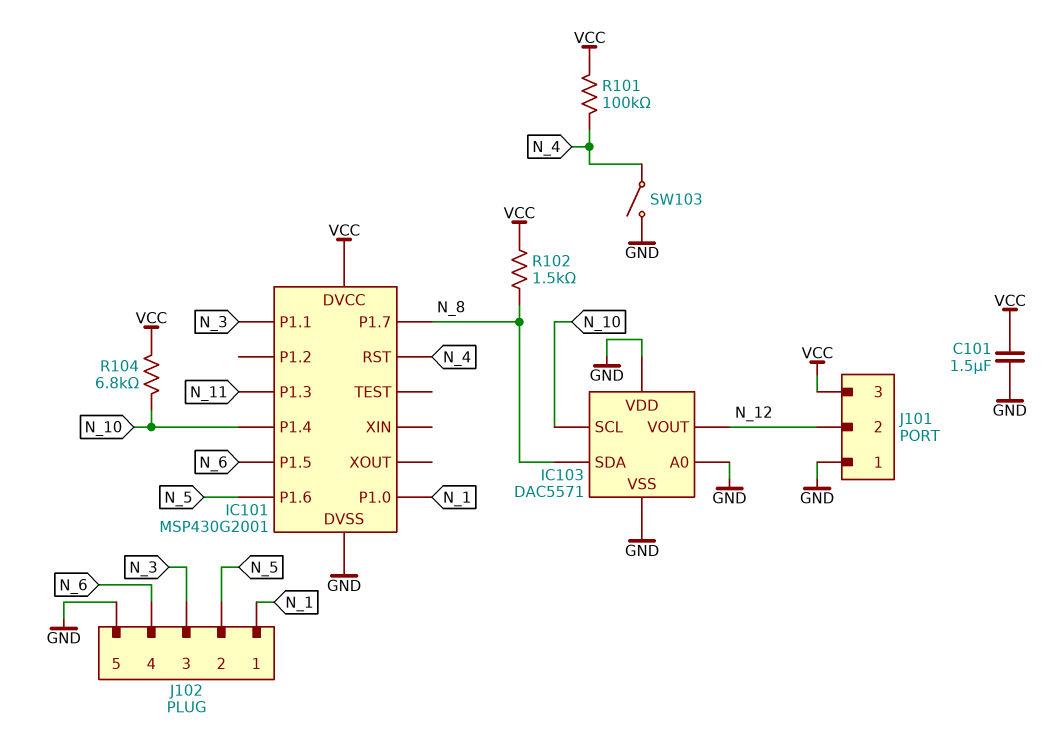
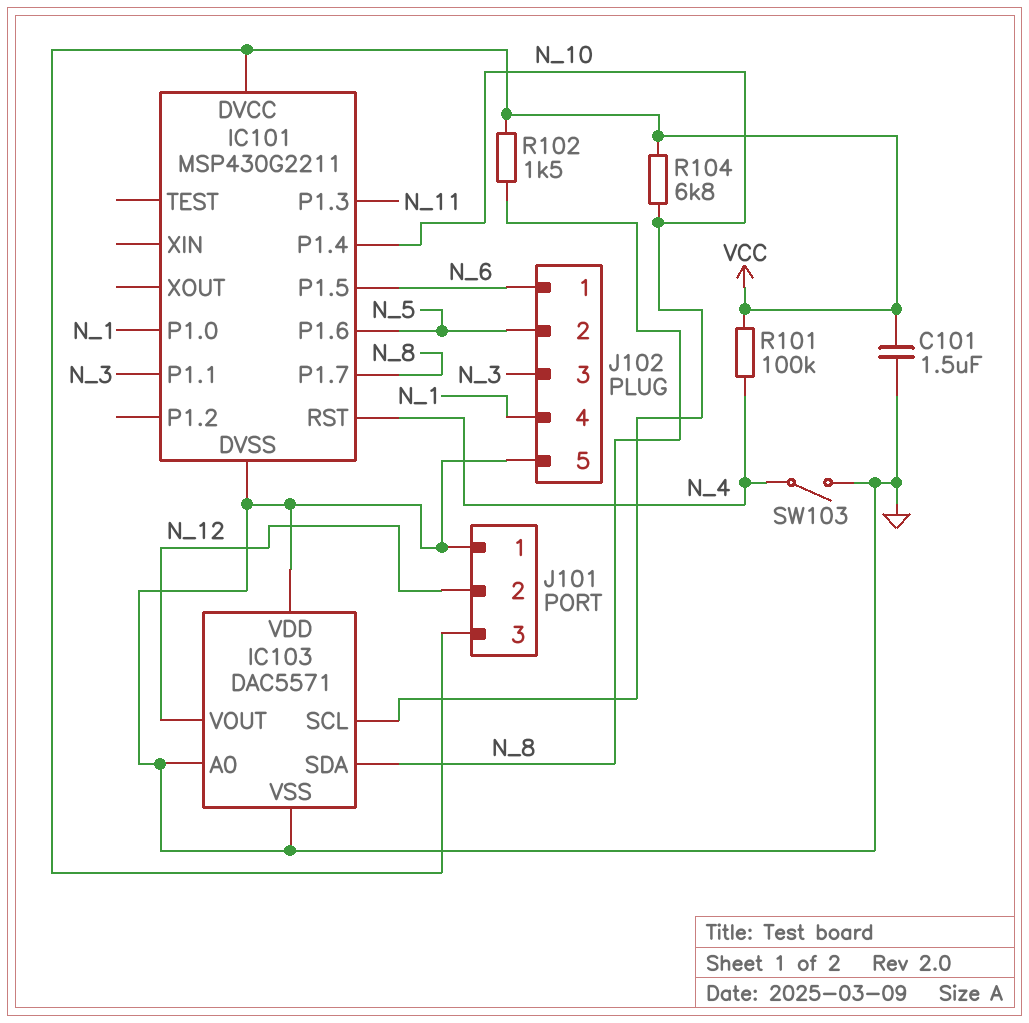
IC101: MSP430G2001 -> MSP430G2211
J102 pin 1: N_1 -> N_6
J102 pin 4: N_6 -> N_1

